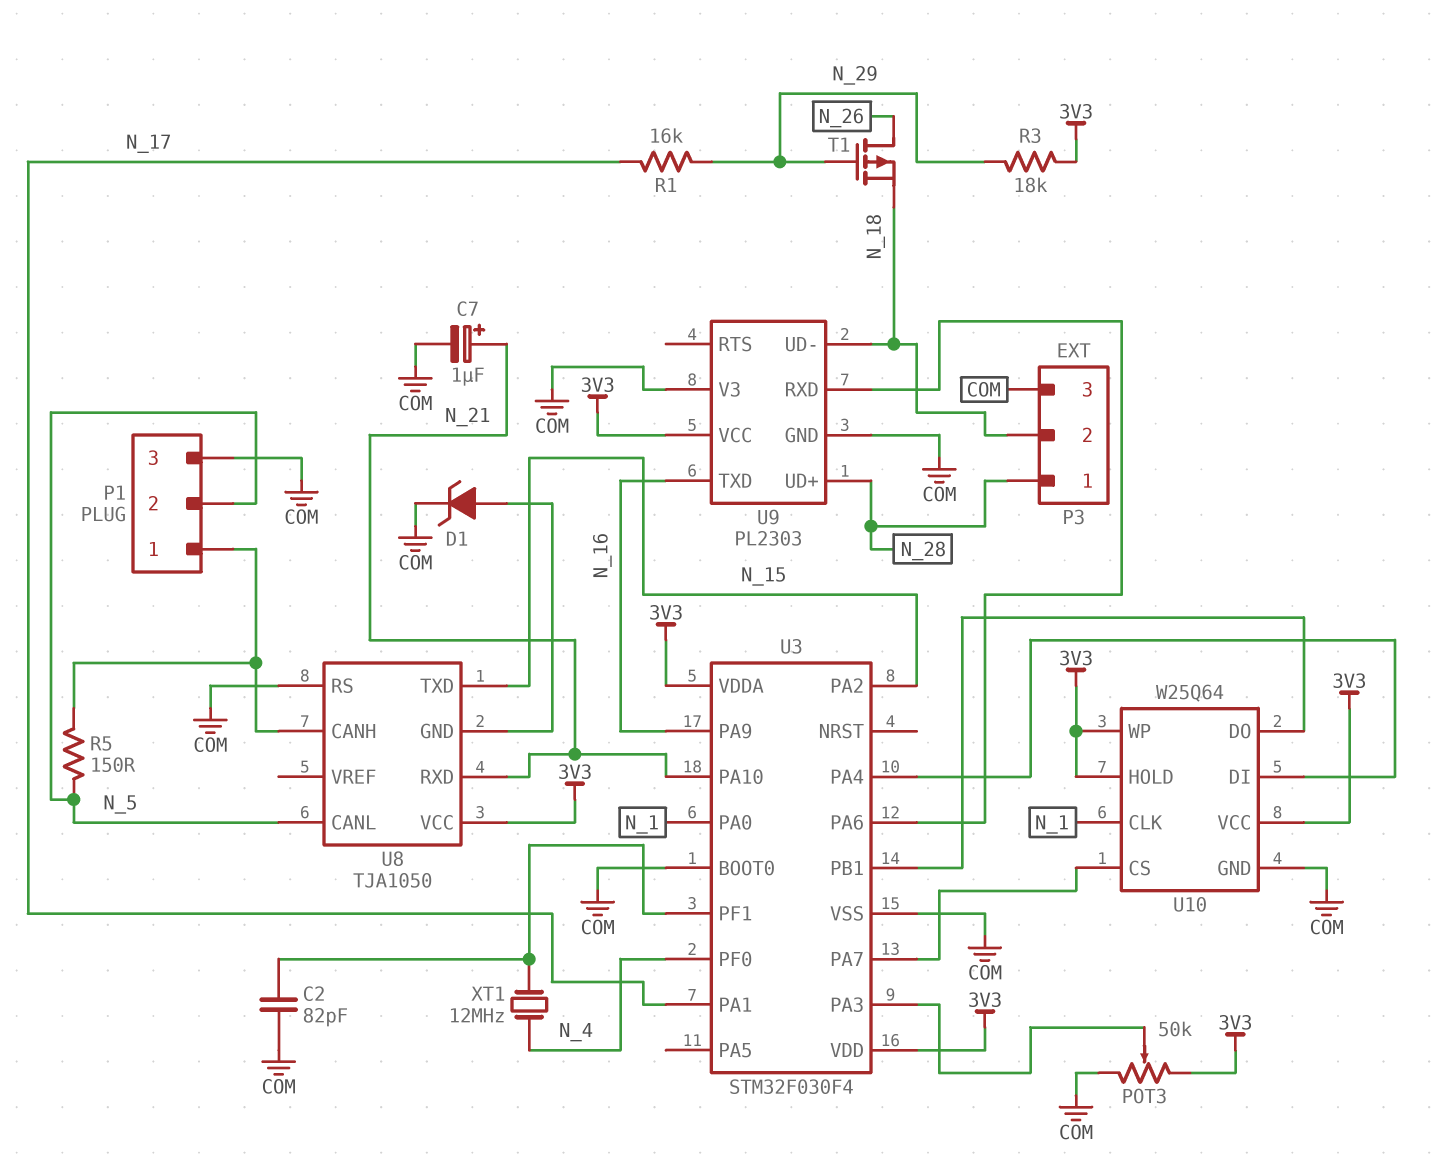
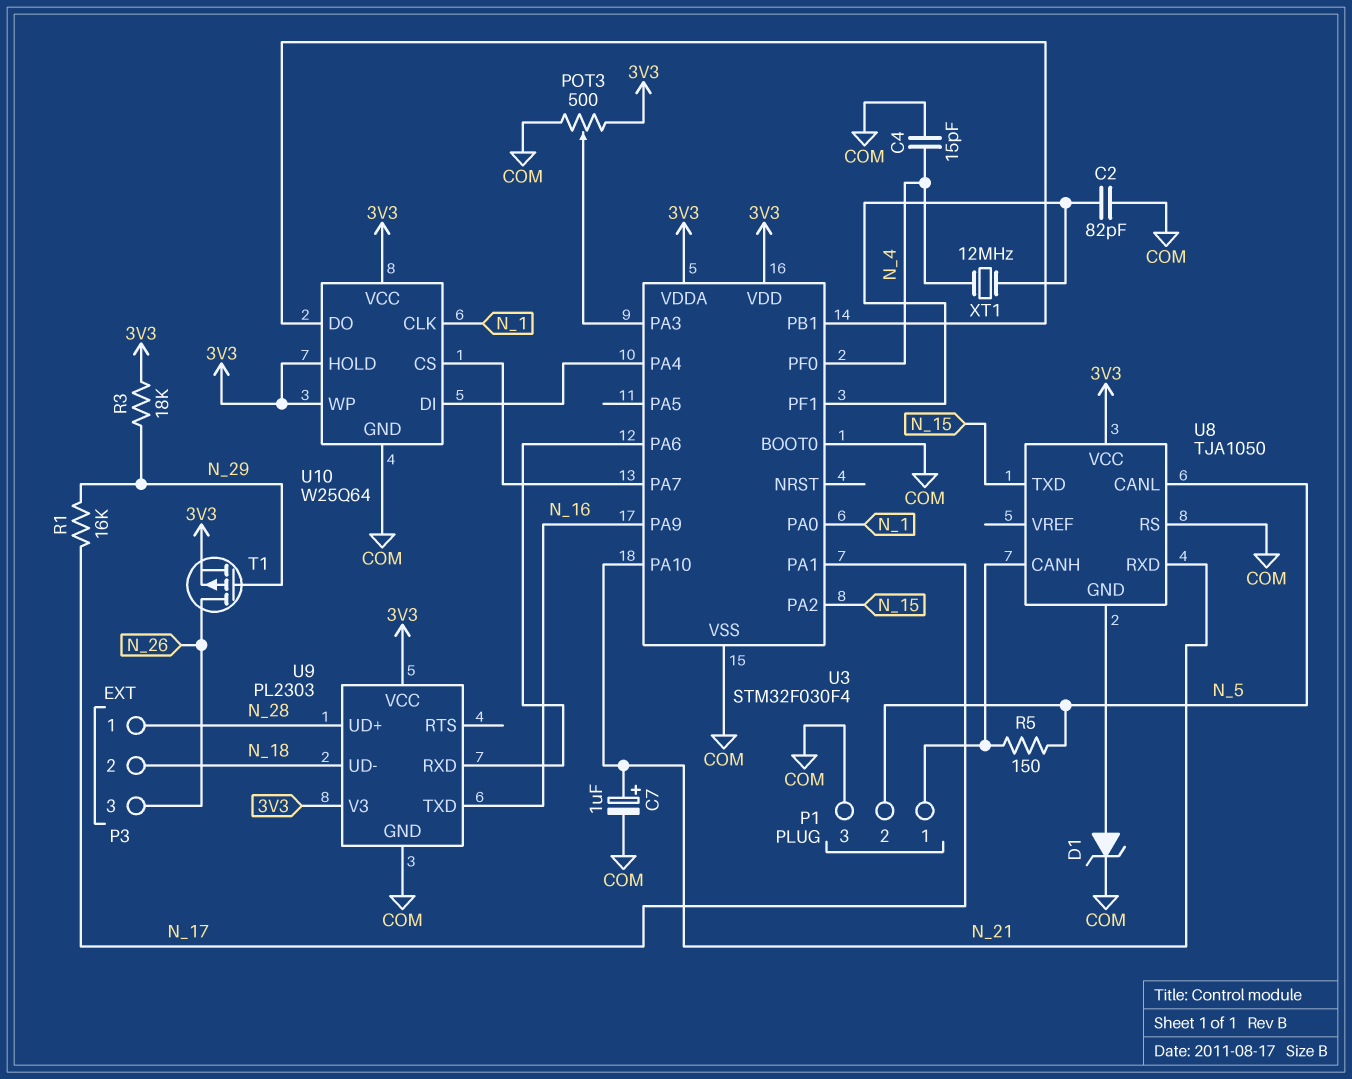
C4: none -> 15pF (COM, N_4)
P3 pin 3: COM -> N_26
POT3: 50k (3V3, COM, wiper U3/PA3) -> 500 (3V3, COM, wiper U3/PA3)
T1: PMOS (G N_29, D N_26, S N_18) -> PMOS (G N_29, D N_26, S 3V3)
U9 pin V3: COM -> 3V3

